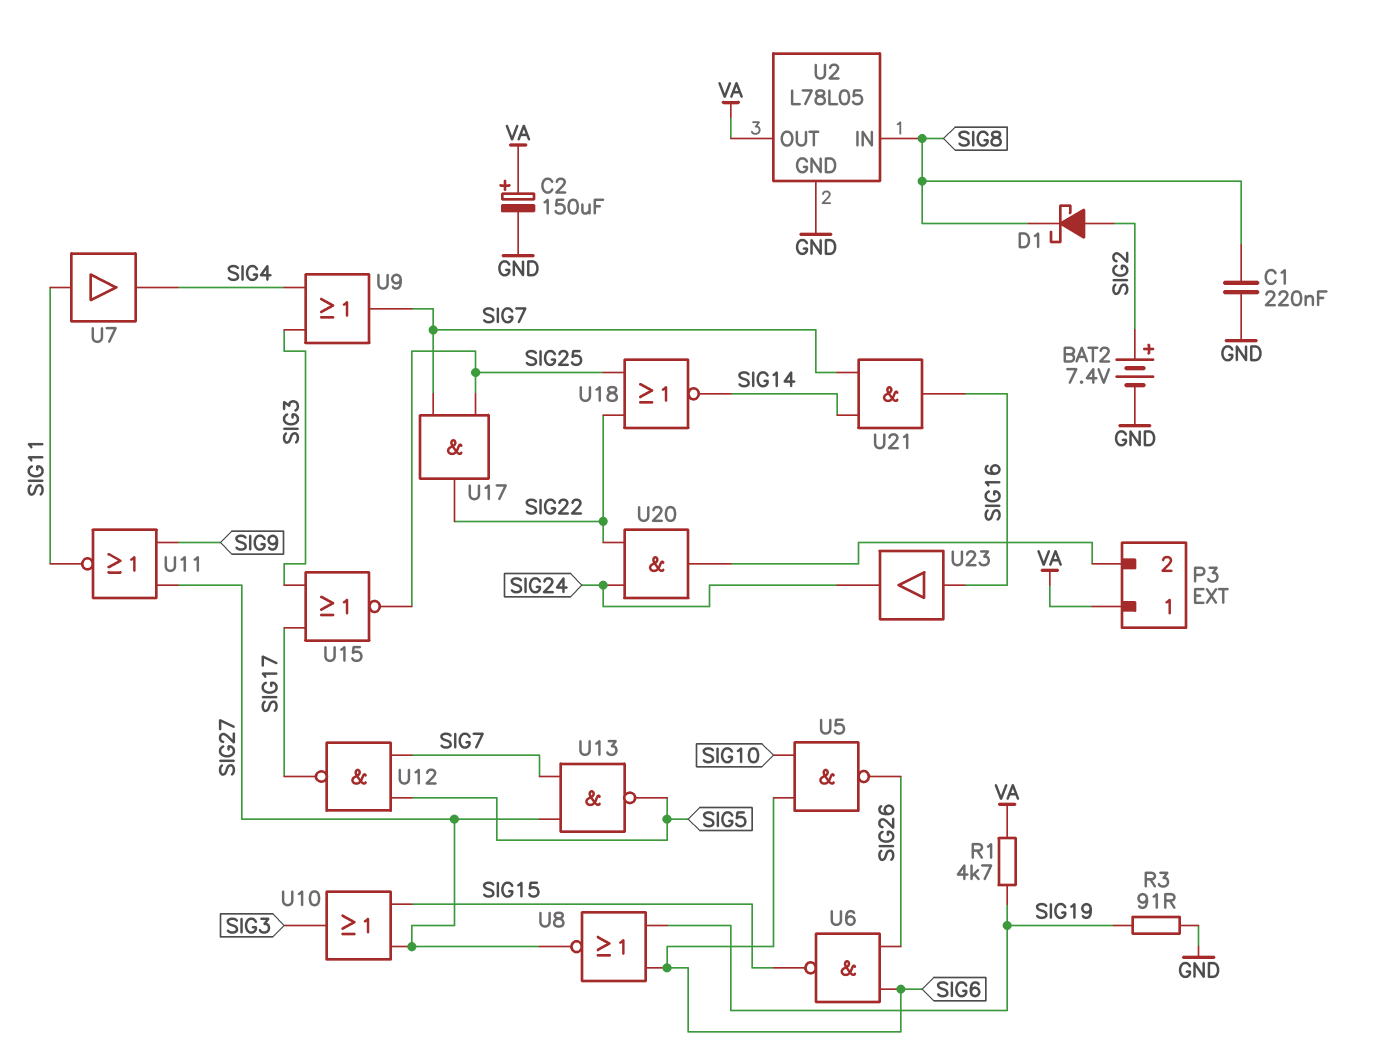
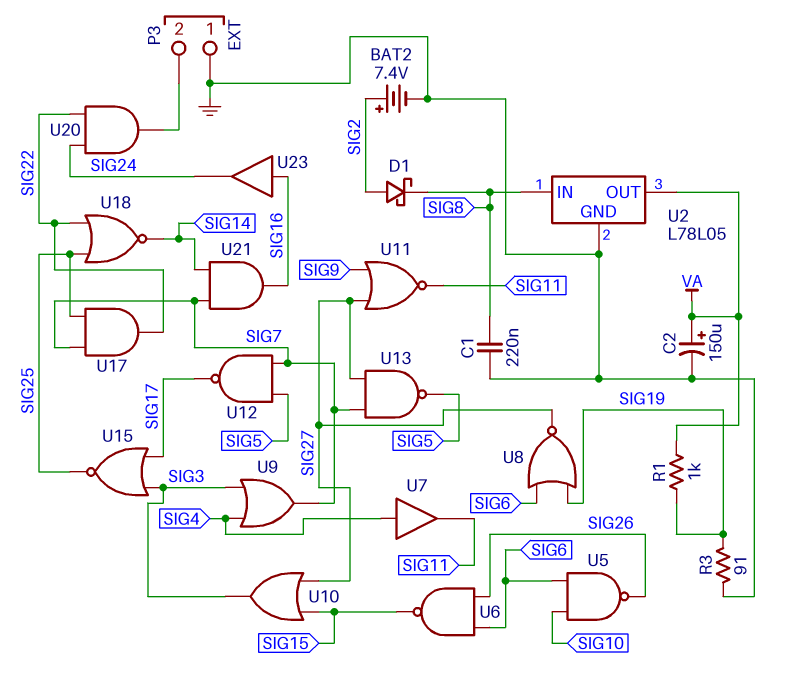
P3 pin 1: VA -> GND
R1: 4.7k (SIG19, VA) -> 1k (SIG19, VA)
U7: buffer (in SIG11, out SIG4) -> buffer (in SIG4, out SIG11)

